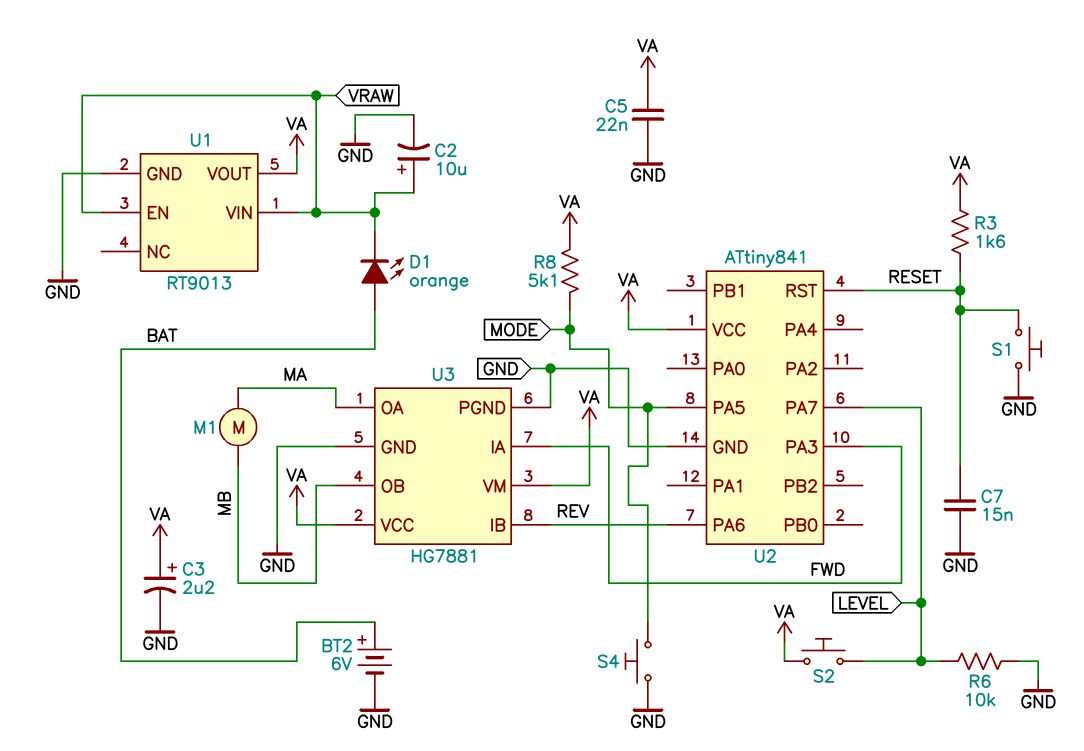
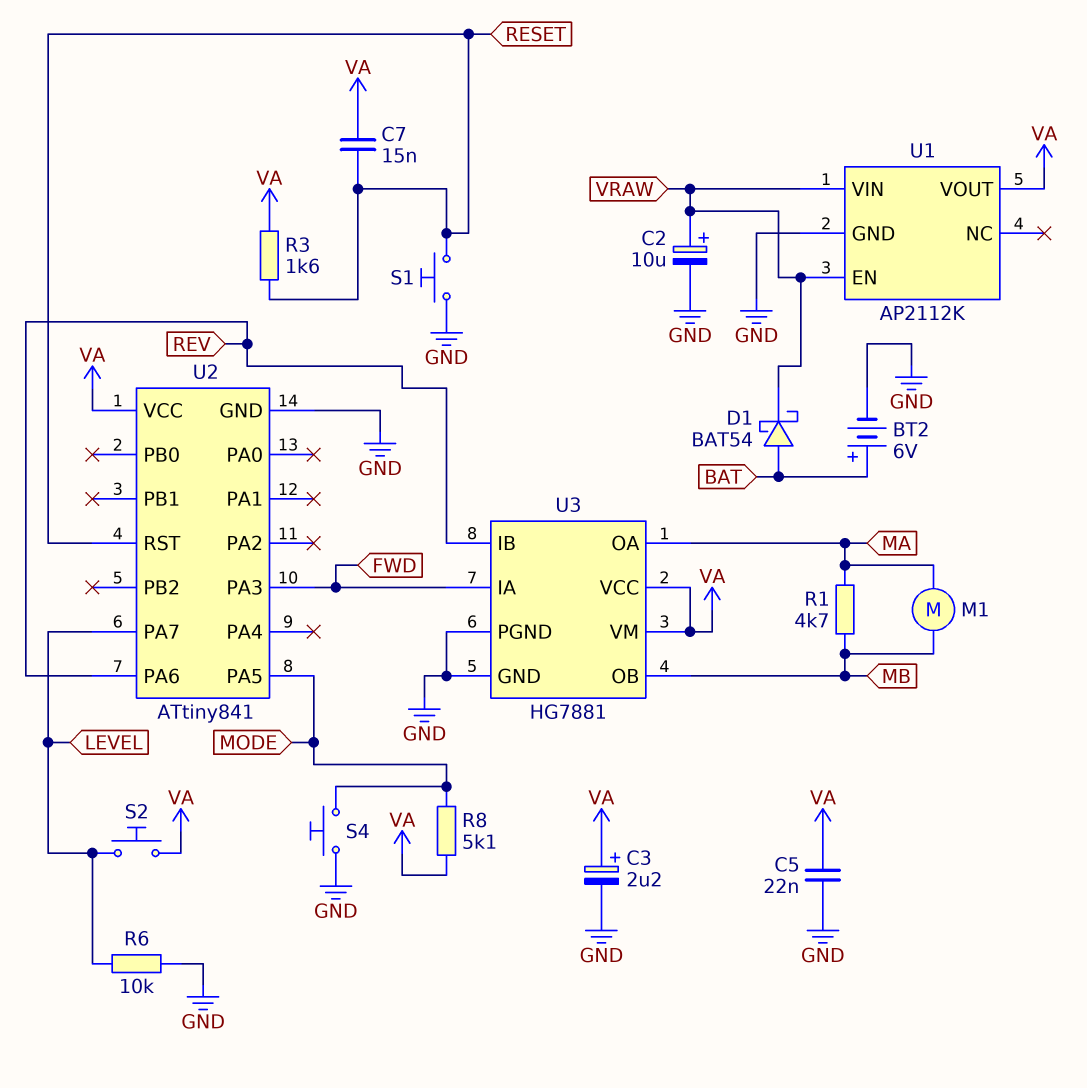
C7: 15nF (GND, RESET) -> 15nF (RESET, VA)
D1: LED orange (A BAT, K VRAW) -> schottky BAT54 (A BAT, K VRAW)
R1: none -> 4.7k (MA, MB)
U1: RT9013 -> AP2112K

